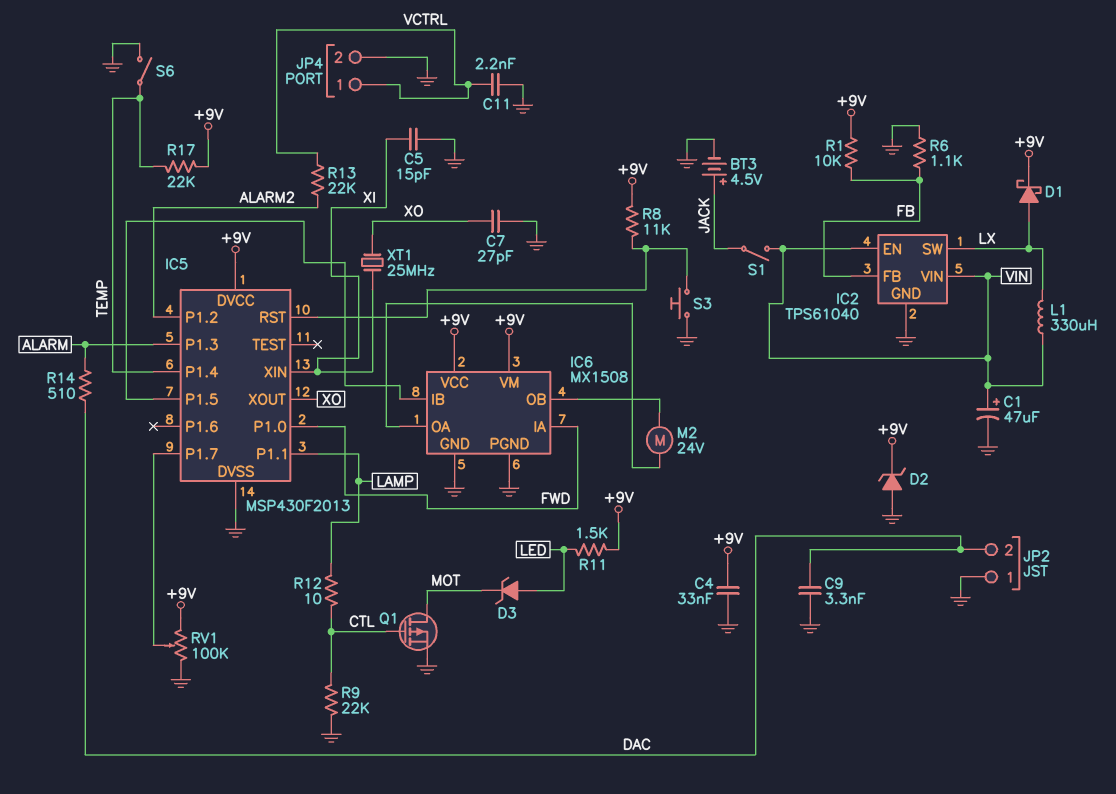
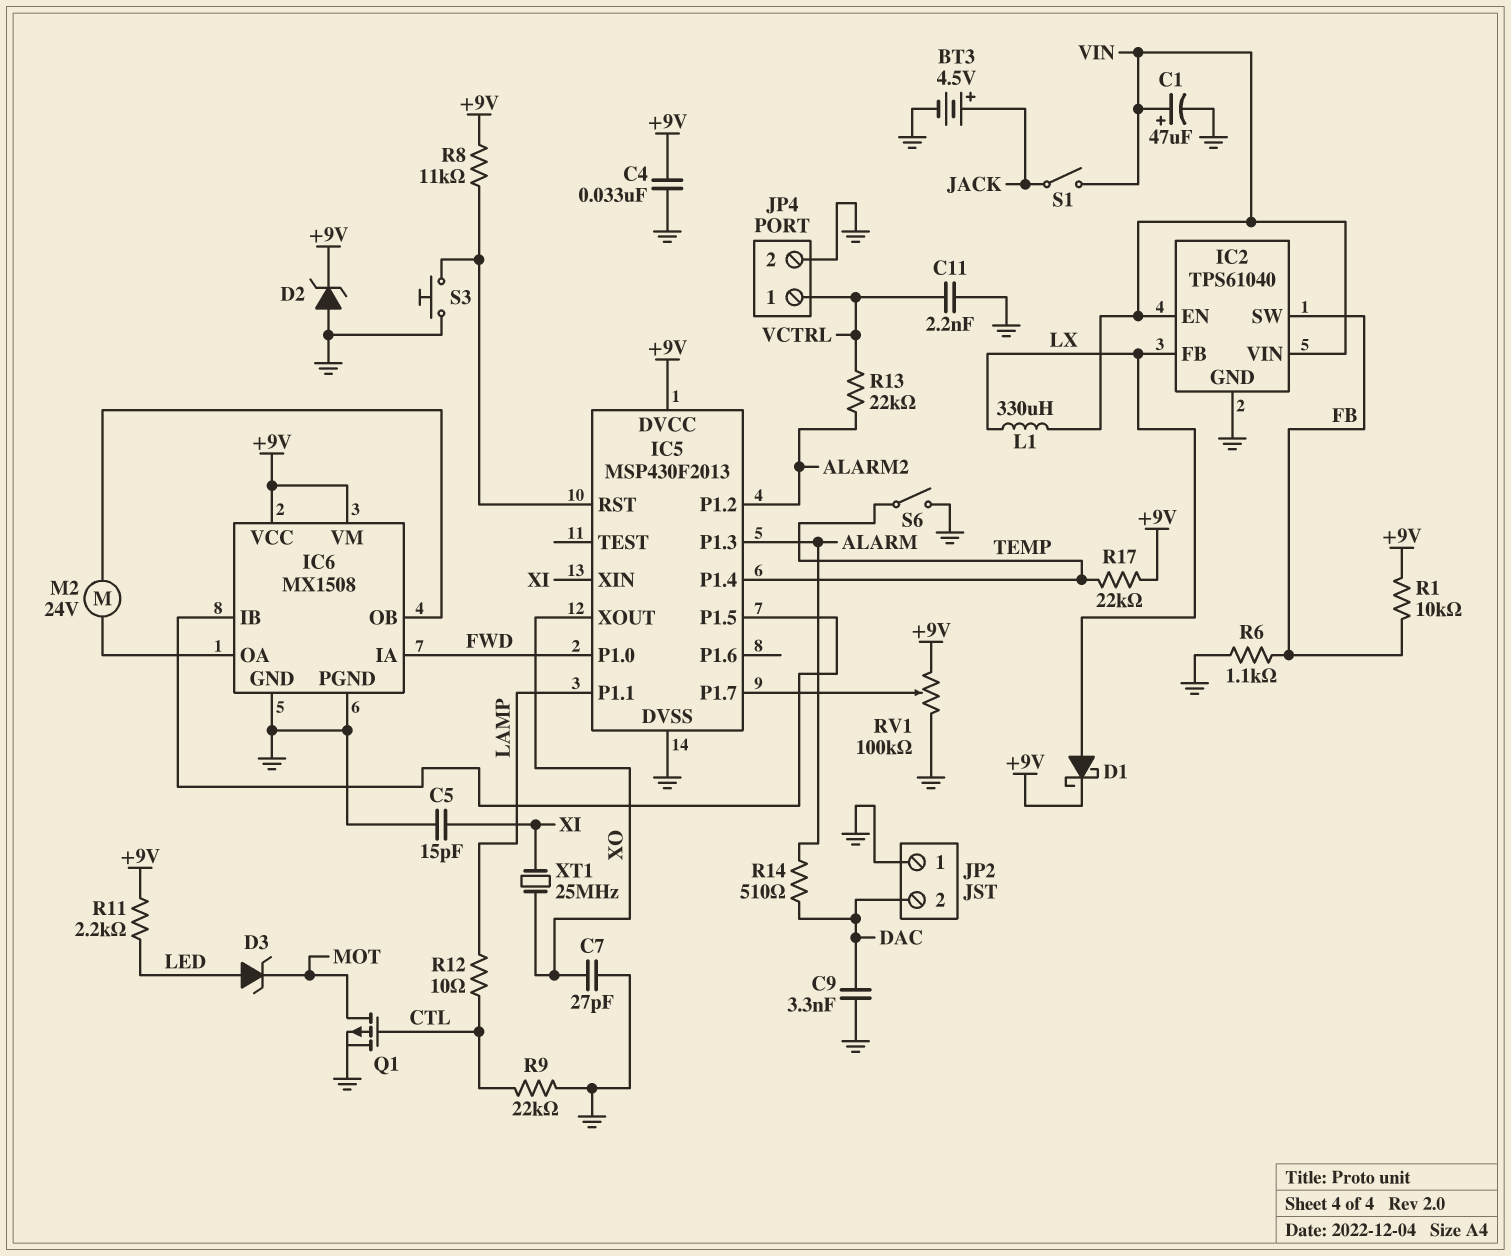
IC2 pin FB: FB -> LX
IC2 pin SW: LX -> FB
R11: 1.5k (+9V, LED) -> 2.2k (+9V, LED)

